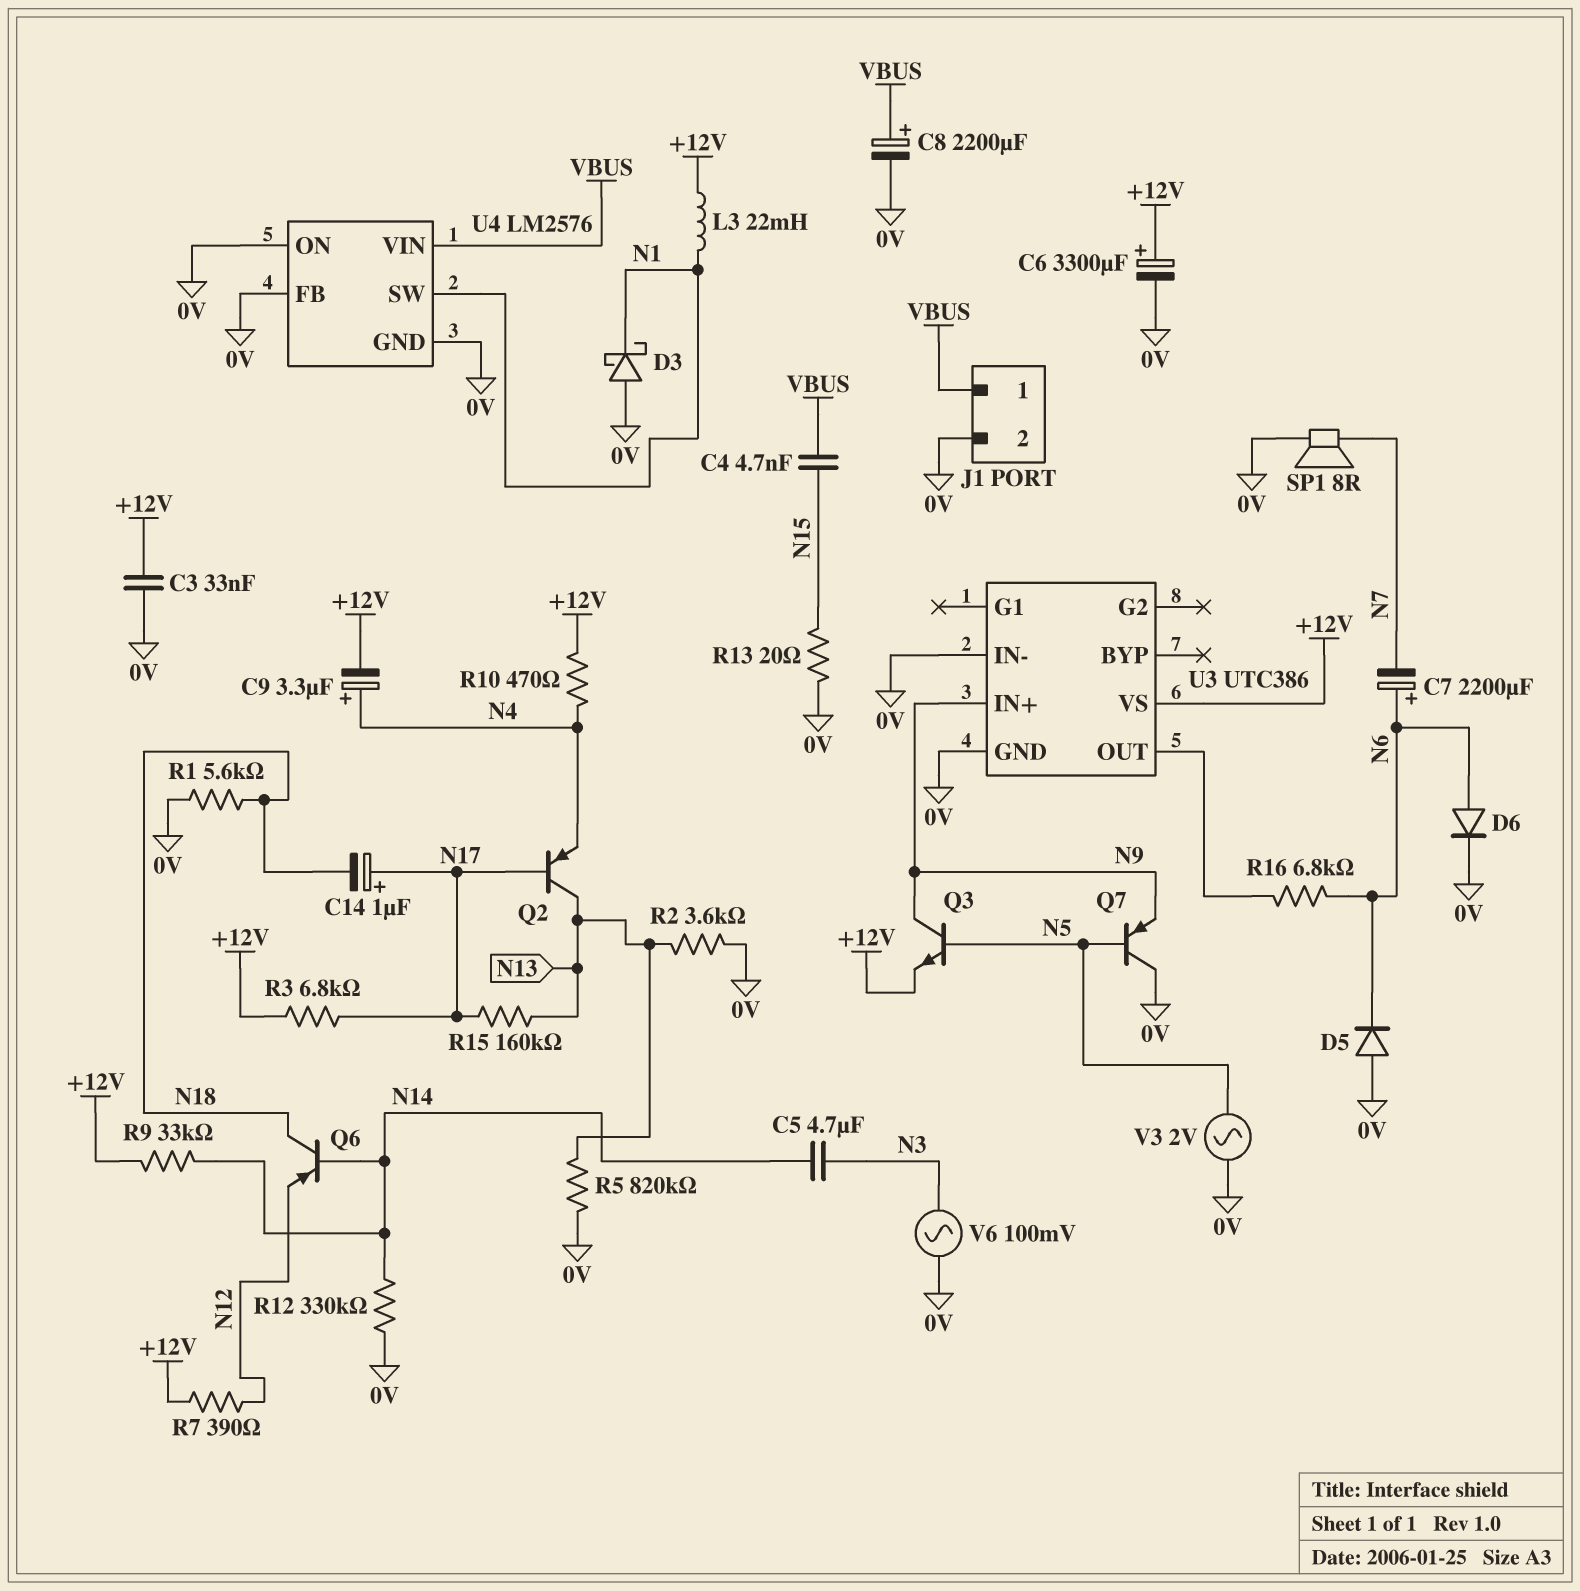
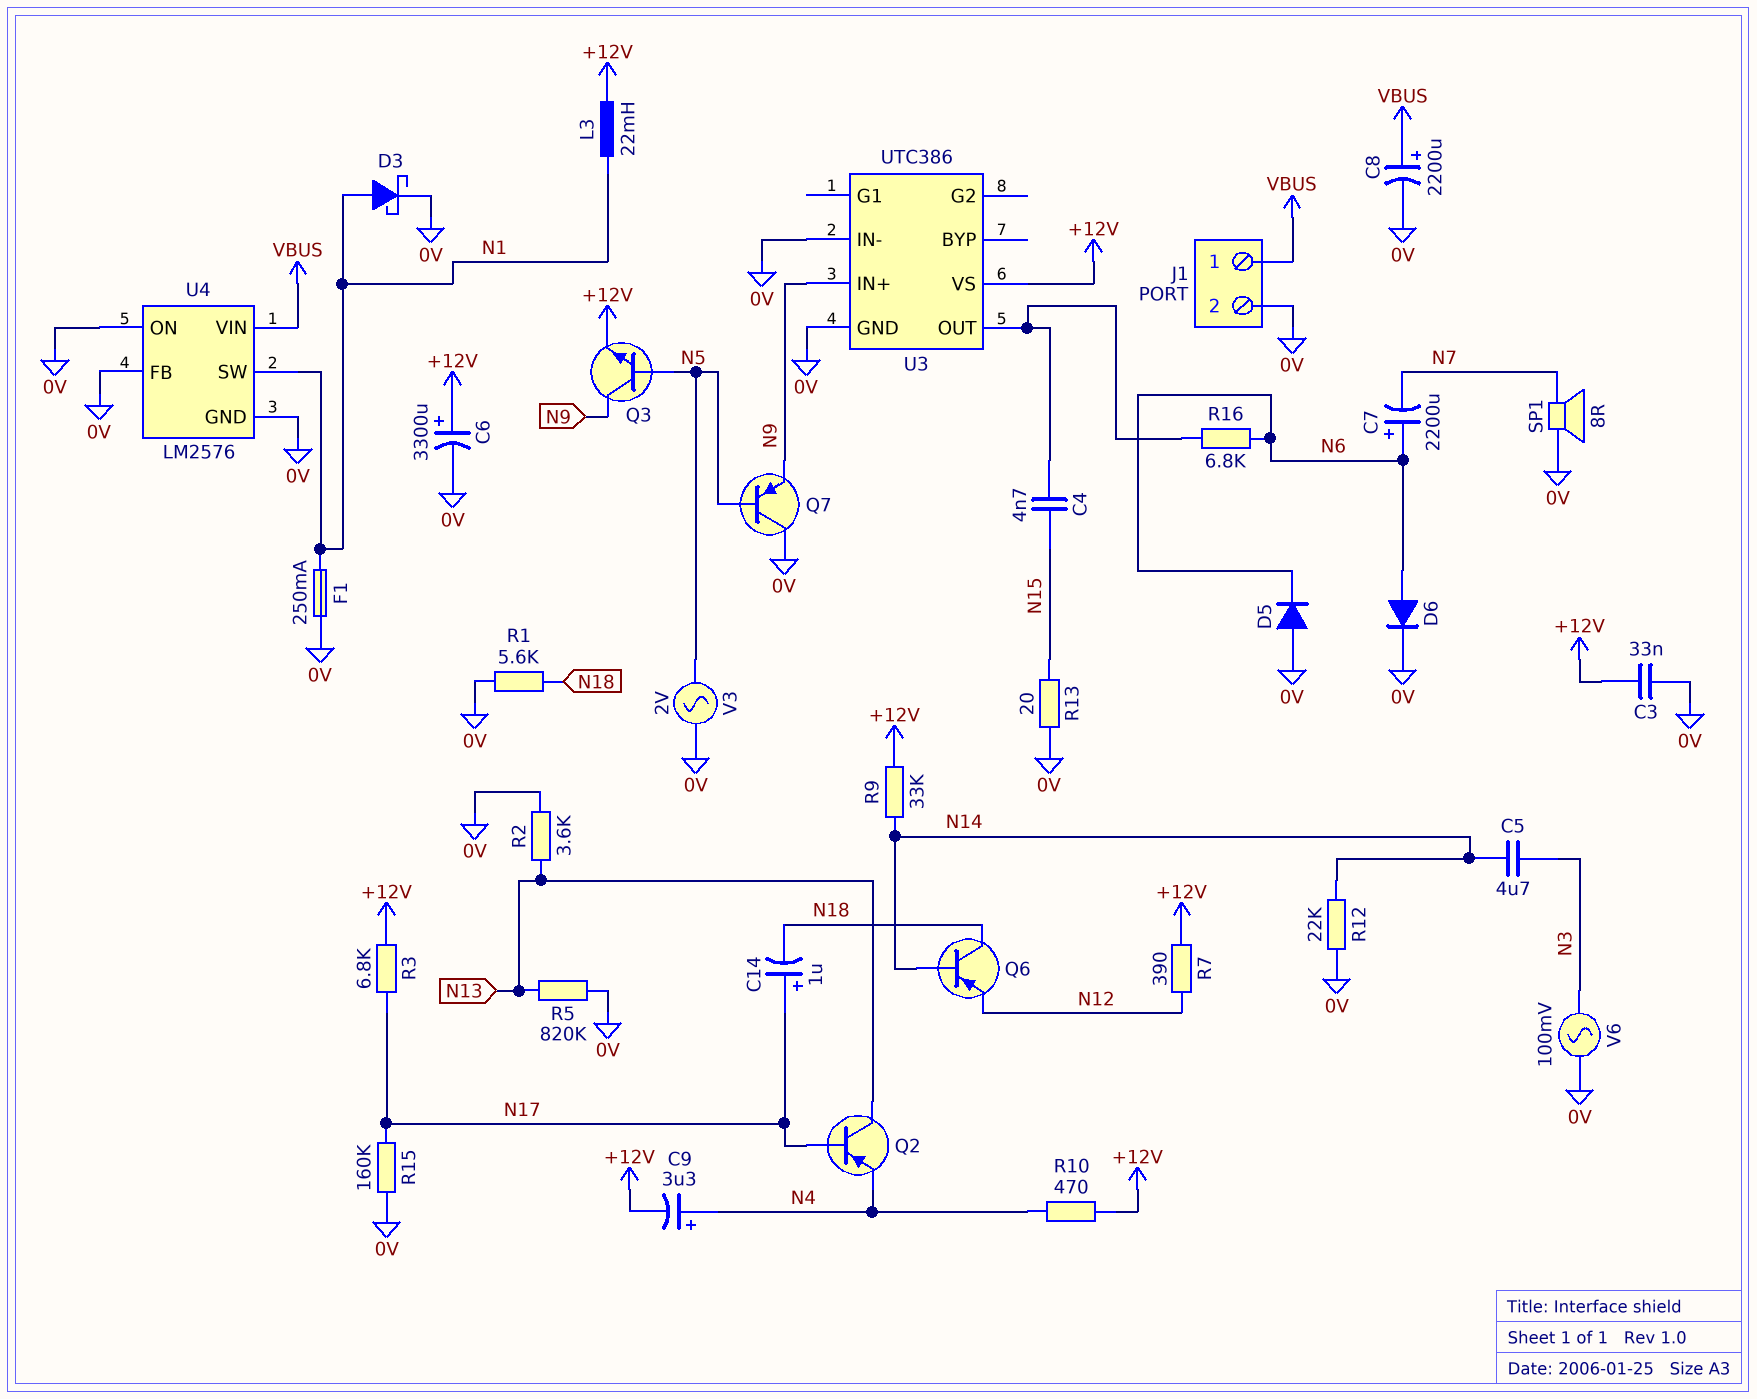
C4: 4.7nF (N15, VBUS) -> 4.7nF (N15, U3/OUT)
D3: schottky (A 0V, K N1) -> schottky (A N1, K 0V)
F1: none -> 250mA (0V, N1)
R12: 330k (0V, N14) -> 22k (0V, N14)
R15: 160k (N13, N17) -> 160k (0V, N17)

